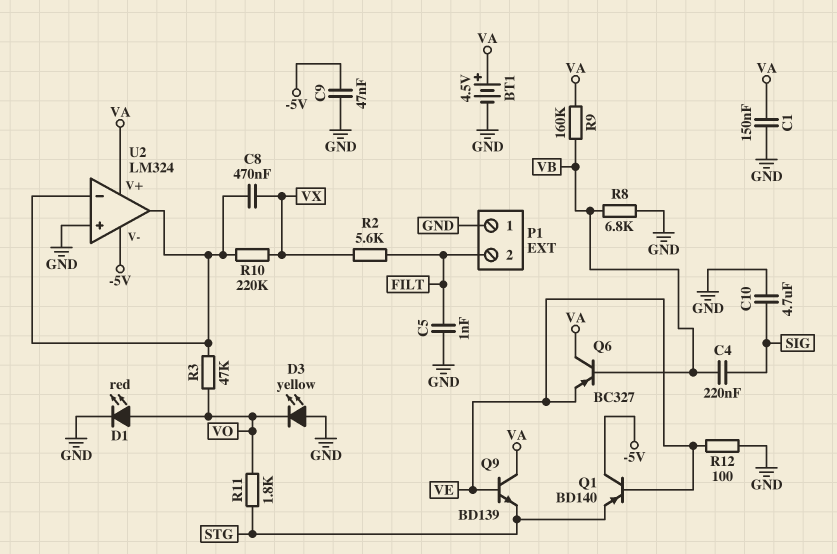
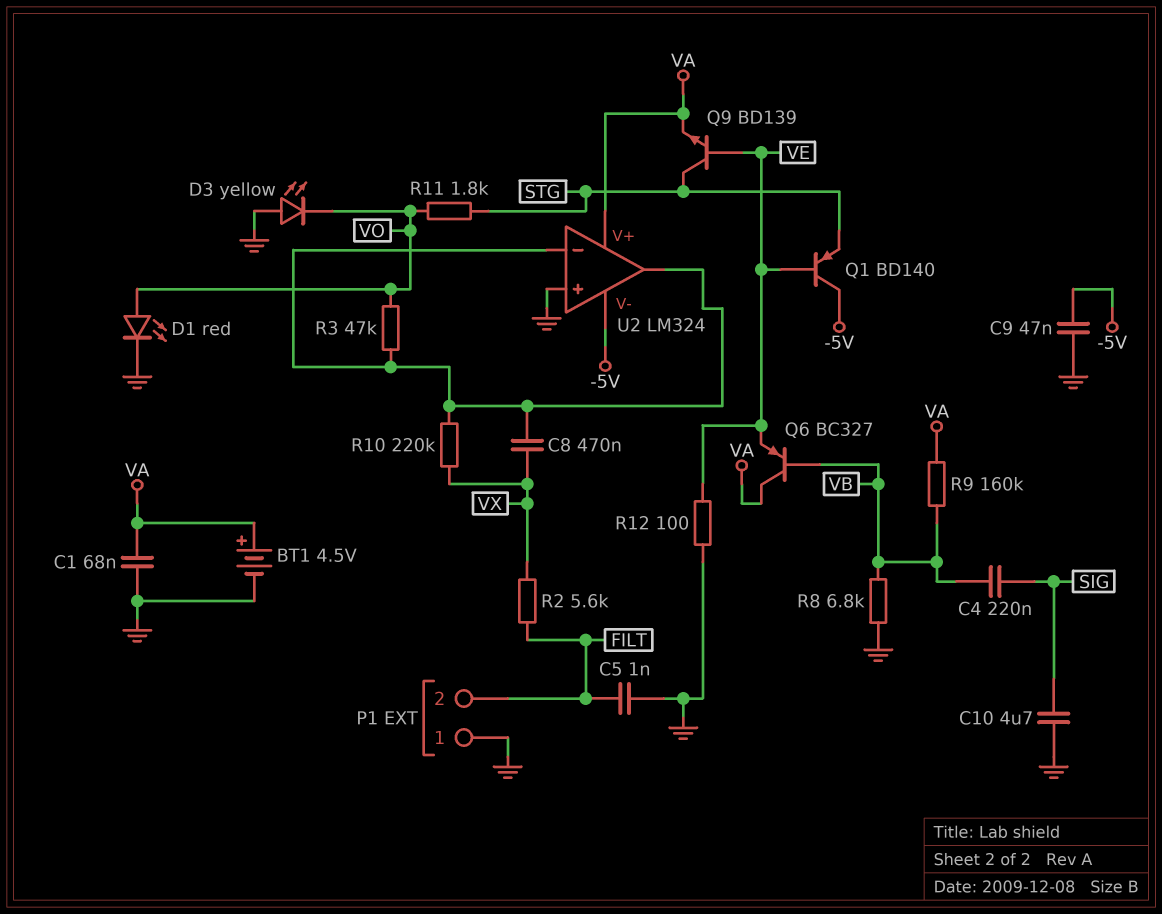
C1: 150nF (GND, VA) -> 68nF (GND, VA)
Q9: NPN BD139 (B VE, C VA, E STG) -> NPN BD139 (B VE, C STG, E VA)

